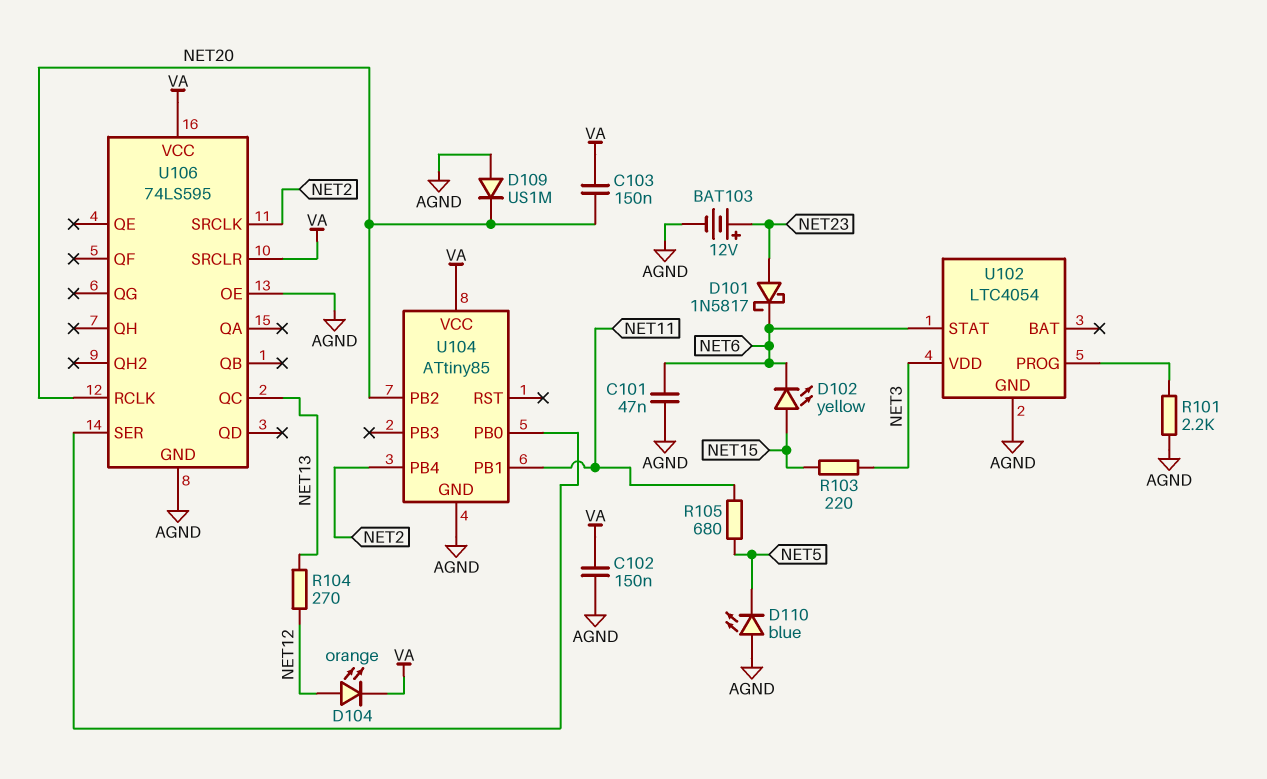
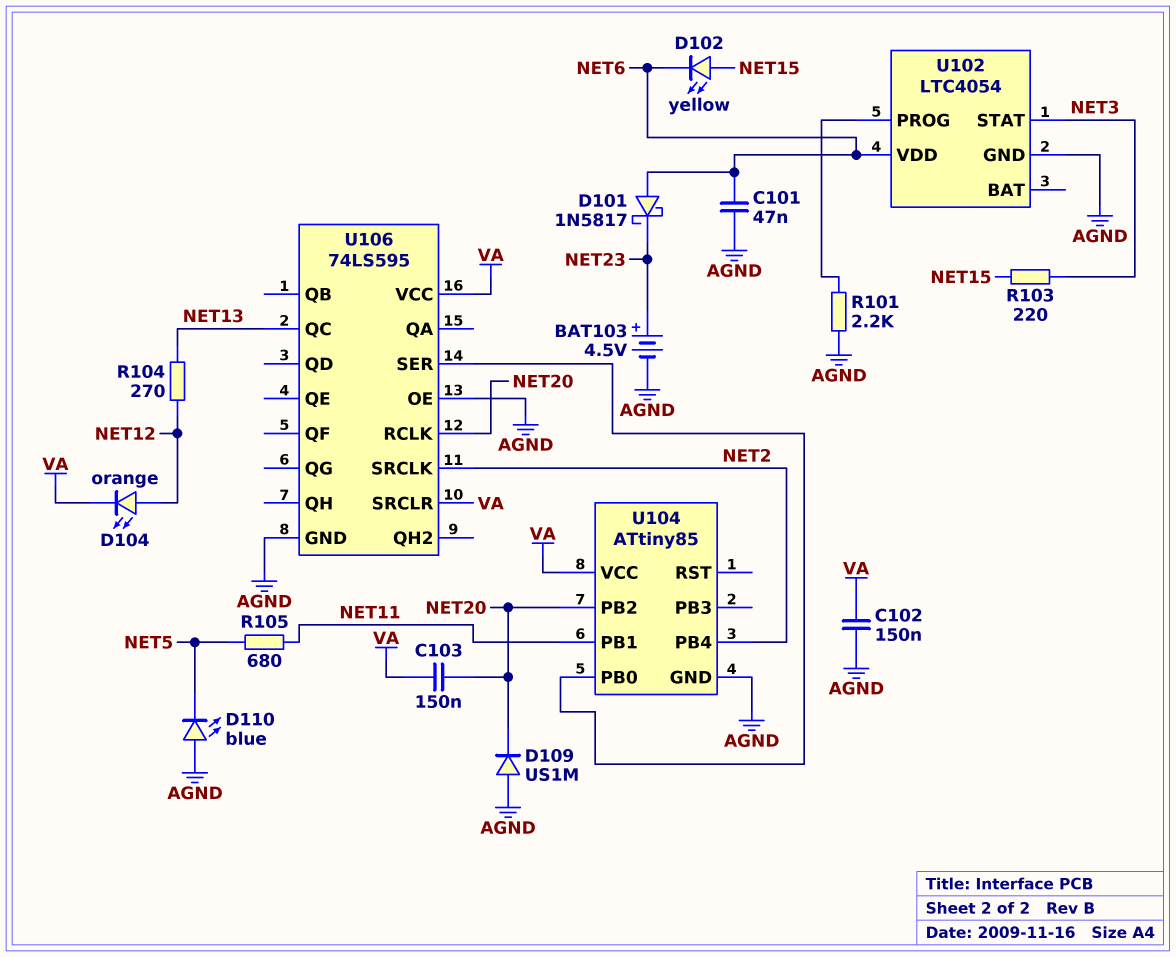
BAT103: 12V (plus NET23, minus AGND) -> 4.5V (plus NET23, minus AGND)
D101: schottky 1N5817 (A NET23, K NET6) -> schottky 1N5817 (A NET6, K NET23)
U102 pin STAT: NET6 -> NET3
U102 pin VDD: NET3 -> NET6

